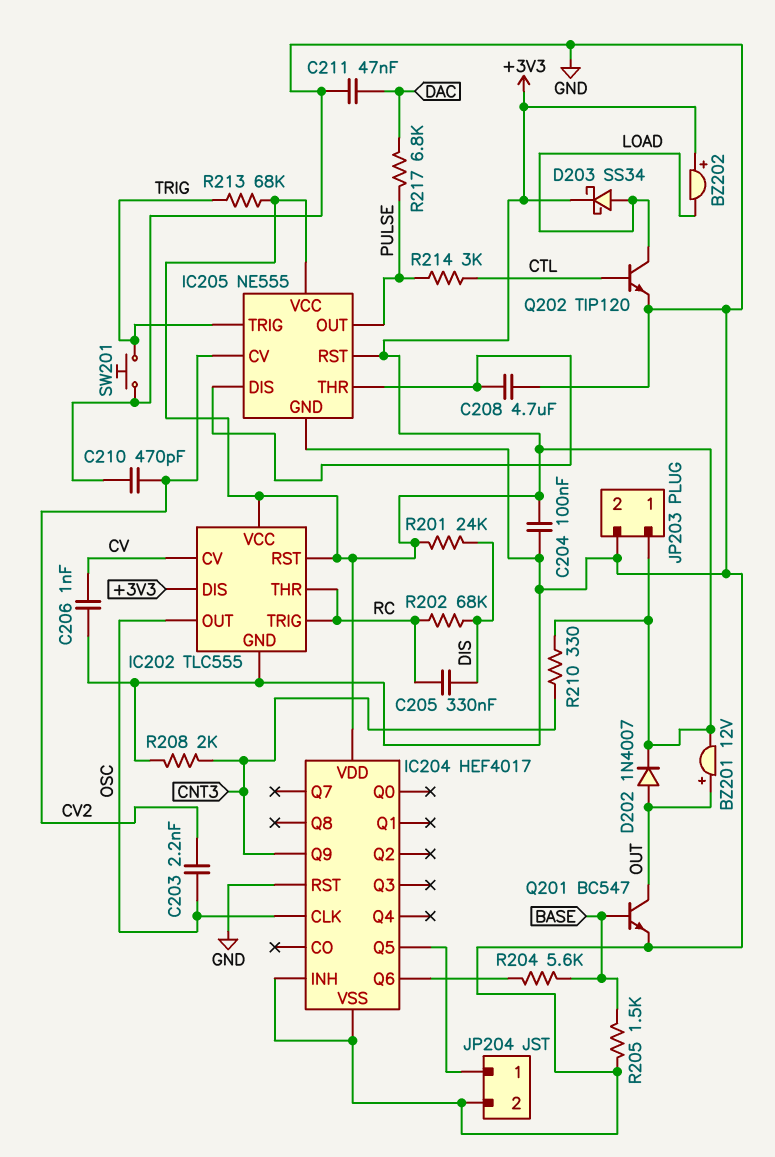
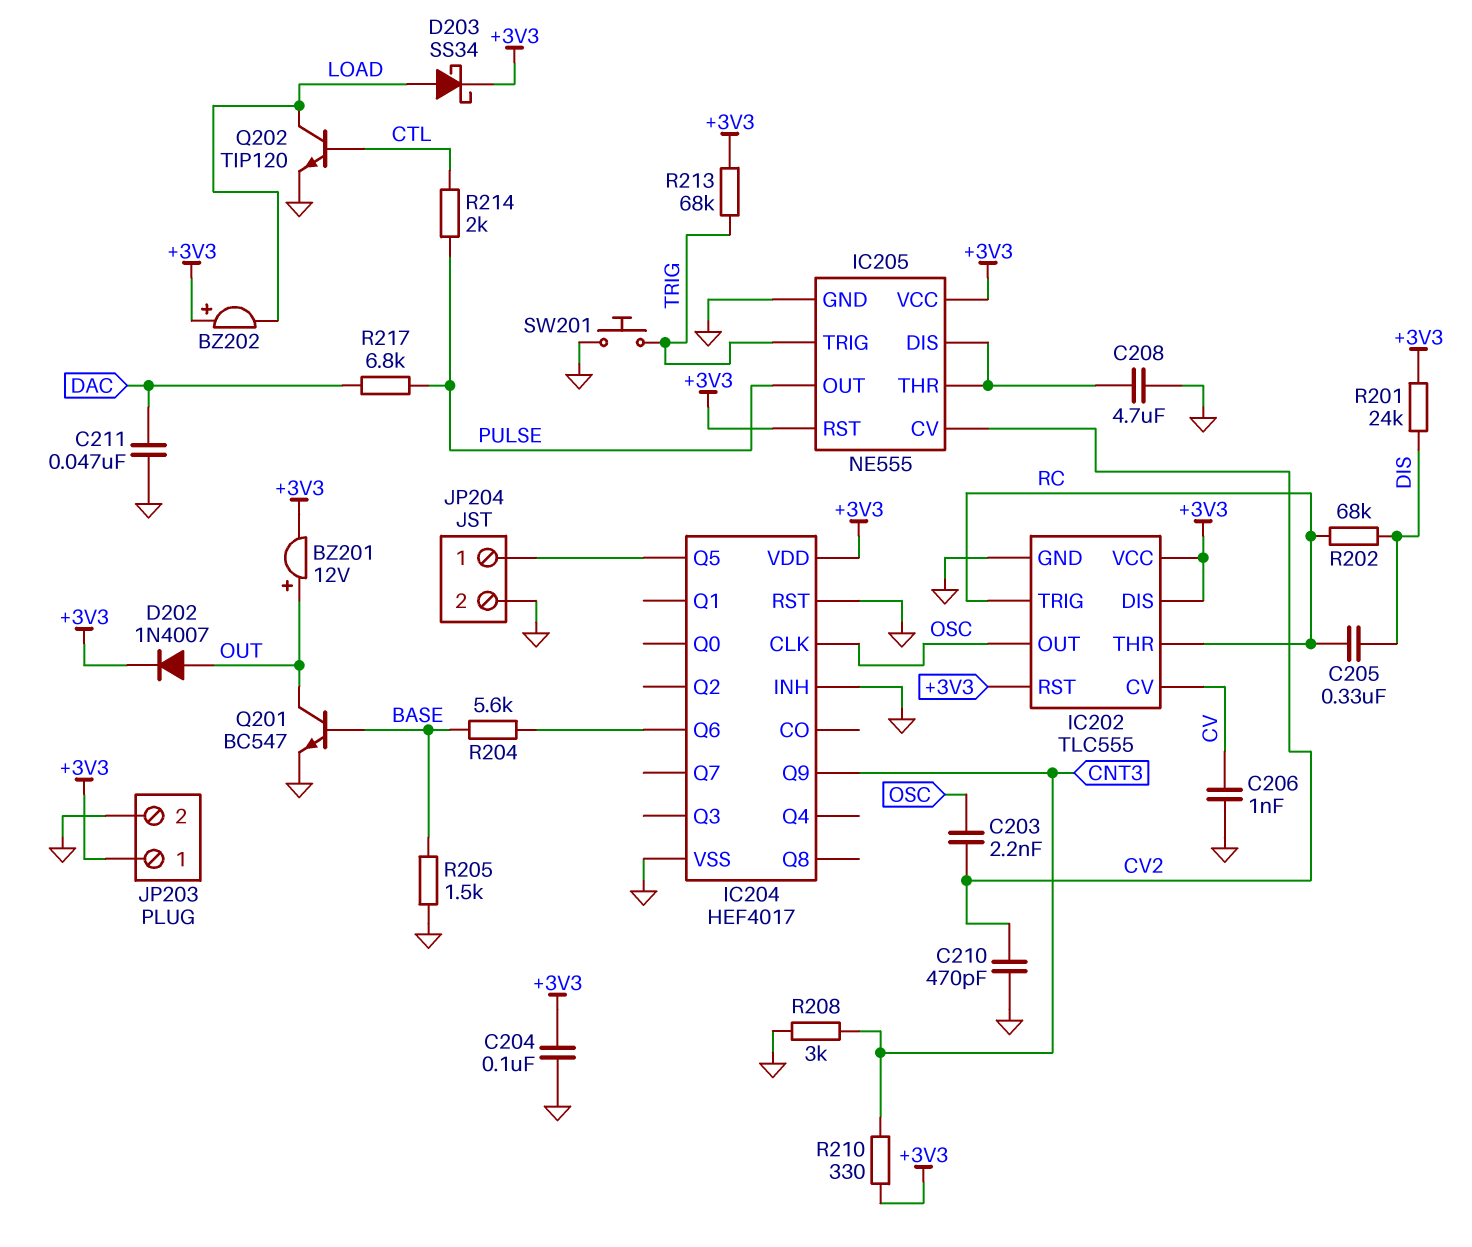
R208: 2k (CNT3, GND) -> 3k (CNT3, GND)
R214: 3k (CTL, PULSE) -> 2k (CTL, PULSE)

